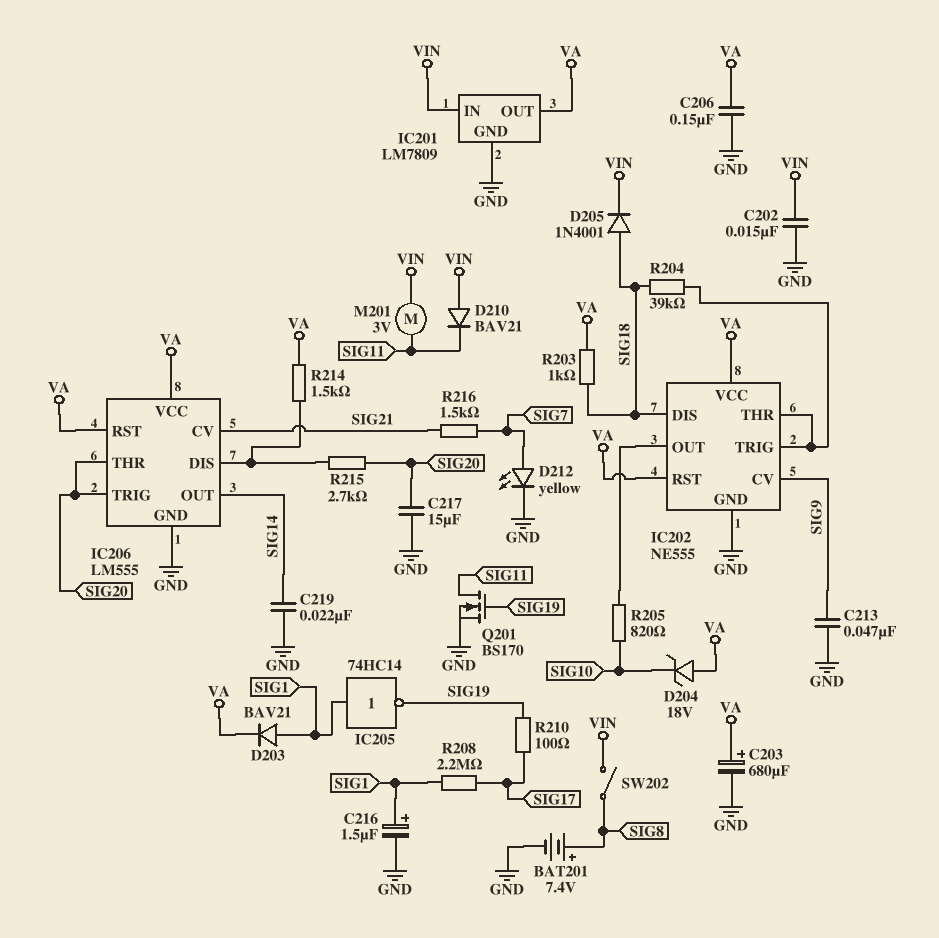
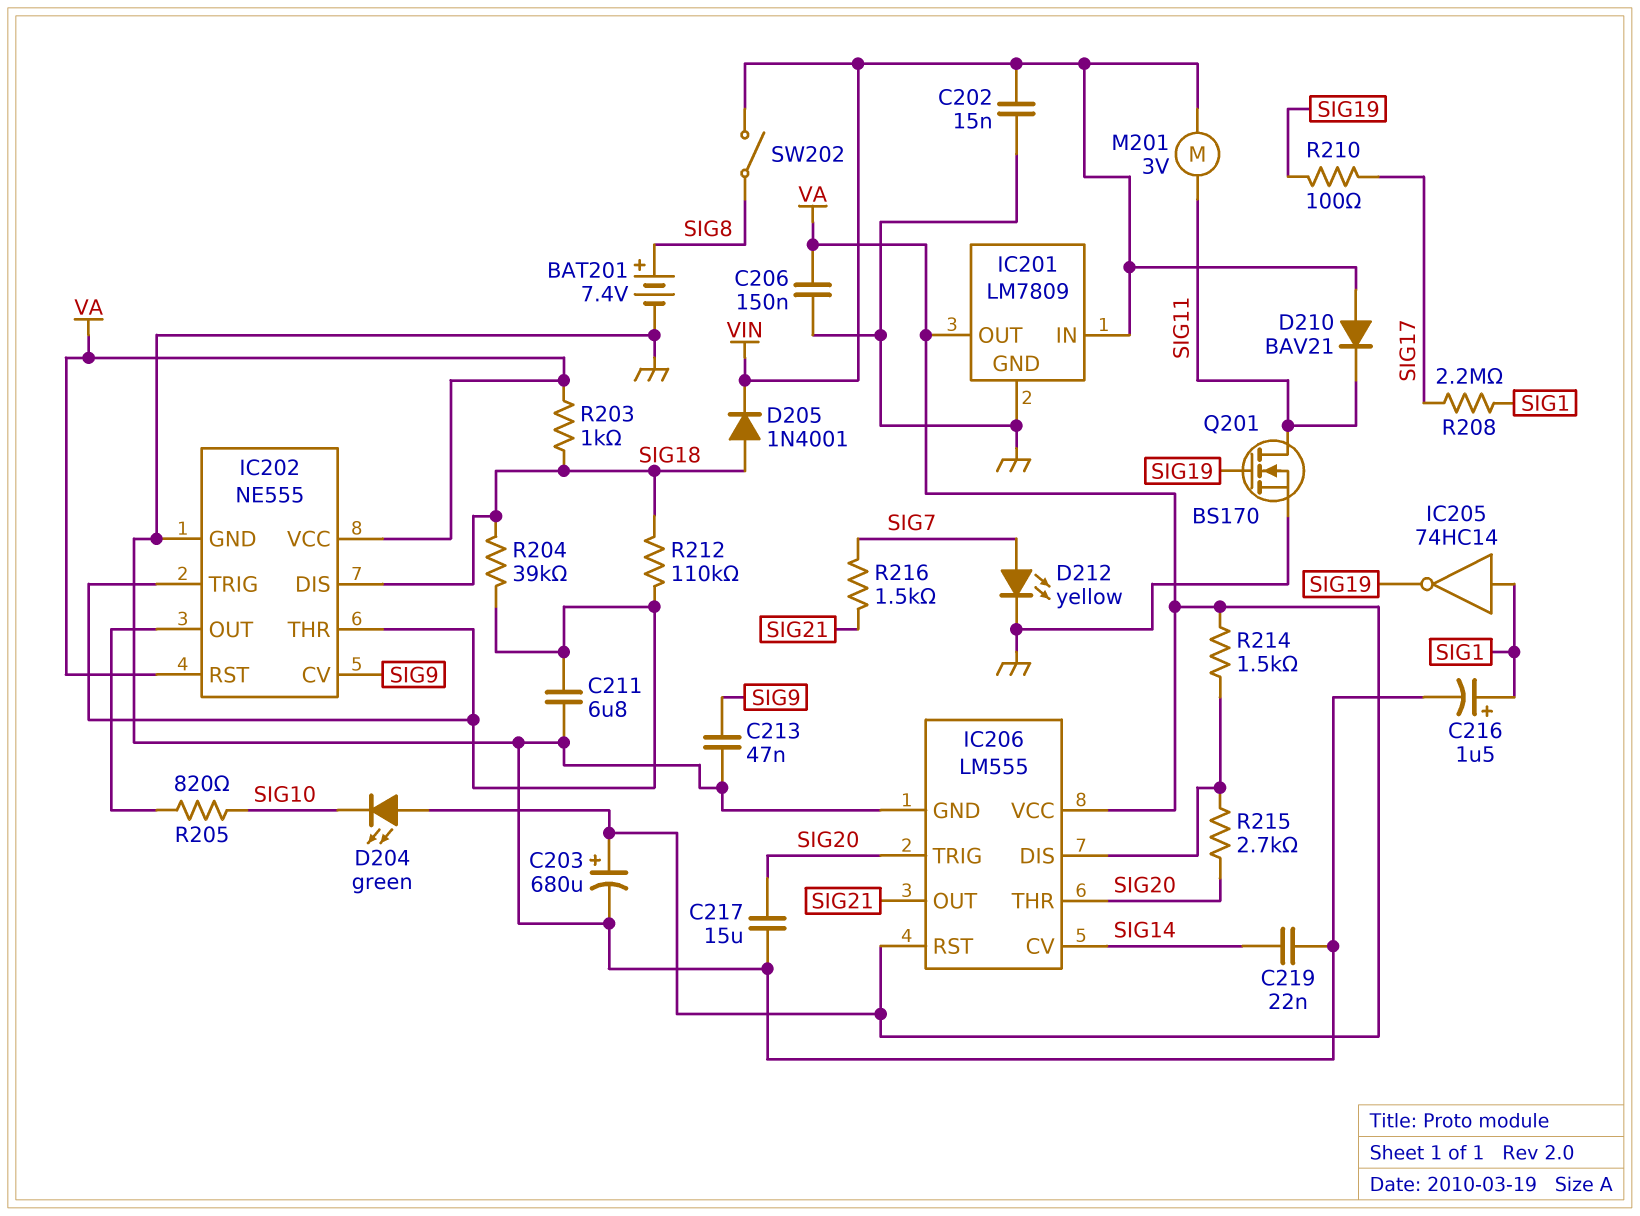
C211: none -> 6.8uF (GND, IC202/THR)
D203: diode BAV21 (A SIG1, K VA) -> none
D204: zener 18V (A VA, K SIG10) -> LED green (A VA, K SIG10)
IC206 pin CV: SIG21 -> SIG14
IC206 pin OUT: SIG14 -> SIG21
R212: none -> 110k (IC202/THR, SIG18)

